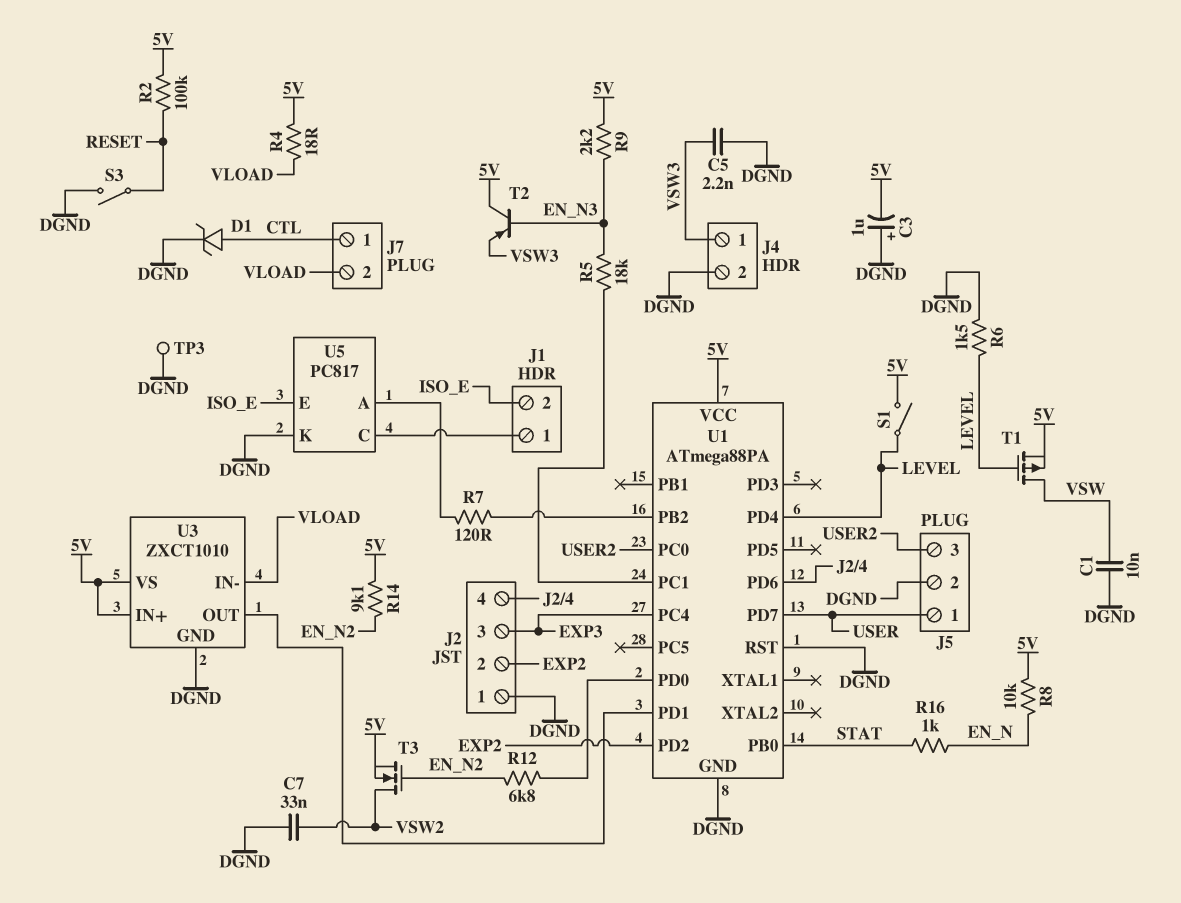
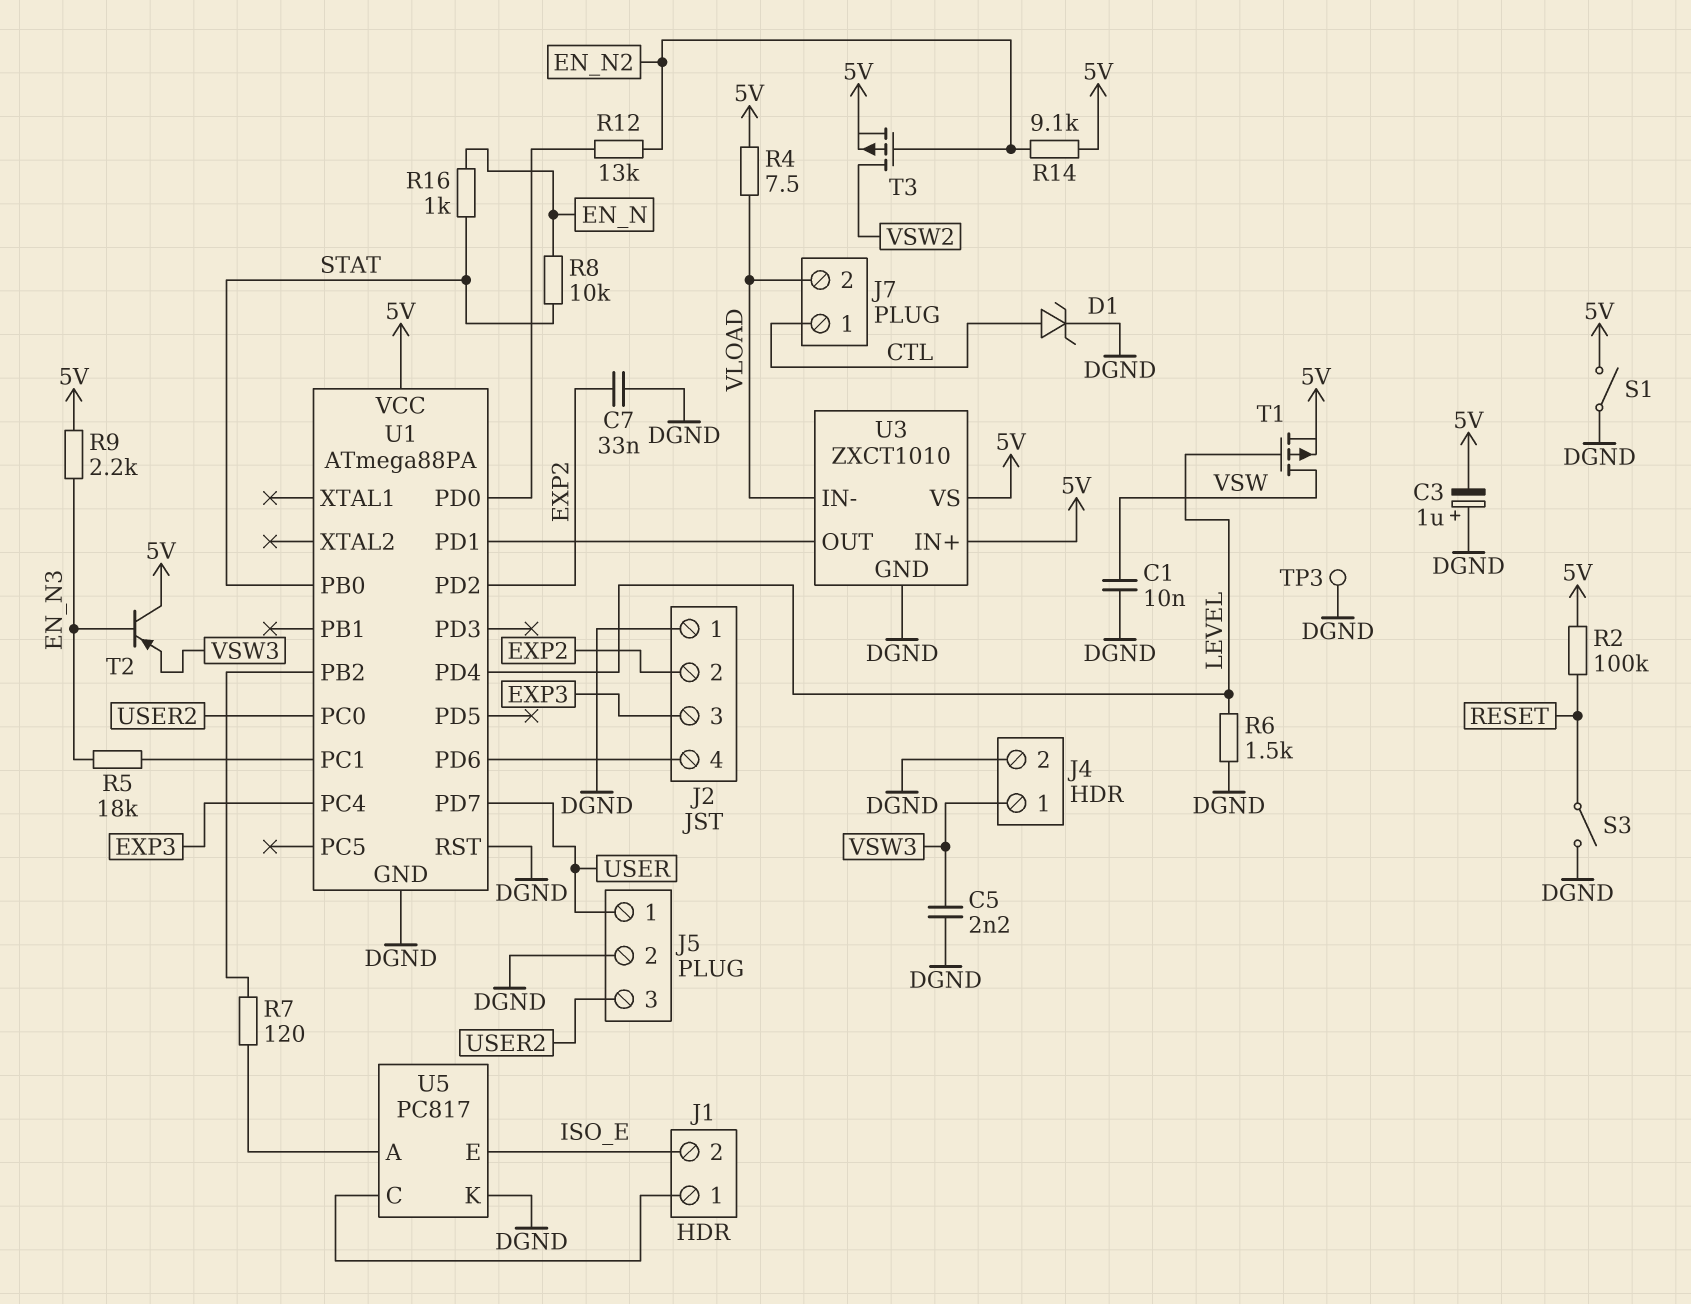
C7: 33nF (DGND, VSW2) -> 33nF (DGND, EXP2)
R4: 18 (5V, VLOAD) -> 7.5 (5V, VLOAD)
R8: 10k (5V, EN_N) -> 10k (EN_N, STAT)
R12: 6.8k (EN_N2, U1/PD0) -> 13k (EN_N2, U1/PD0)
S1: switch (5V, LEVEL) -> switch (5V, DGND)
T3: NMOS (G EN_N2, D VSW2, S 5V) -> PMOS (G EN_N2, D VSW2, S 5V)

